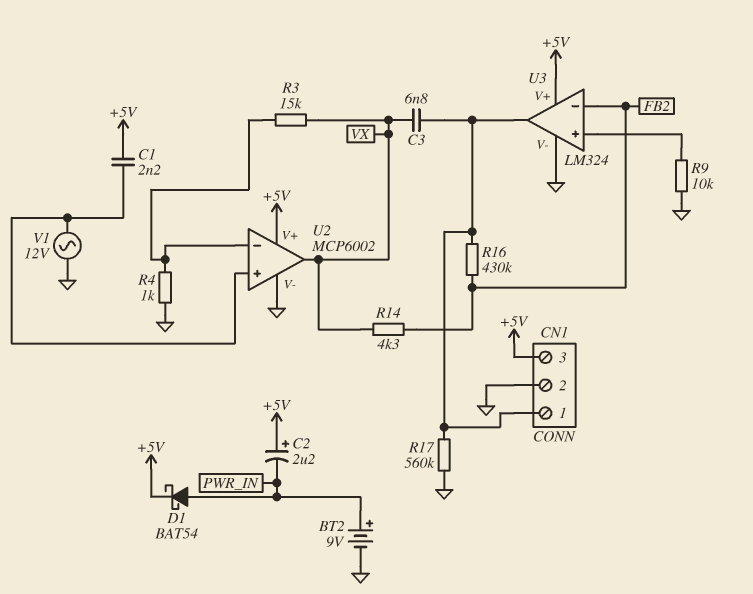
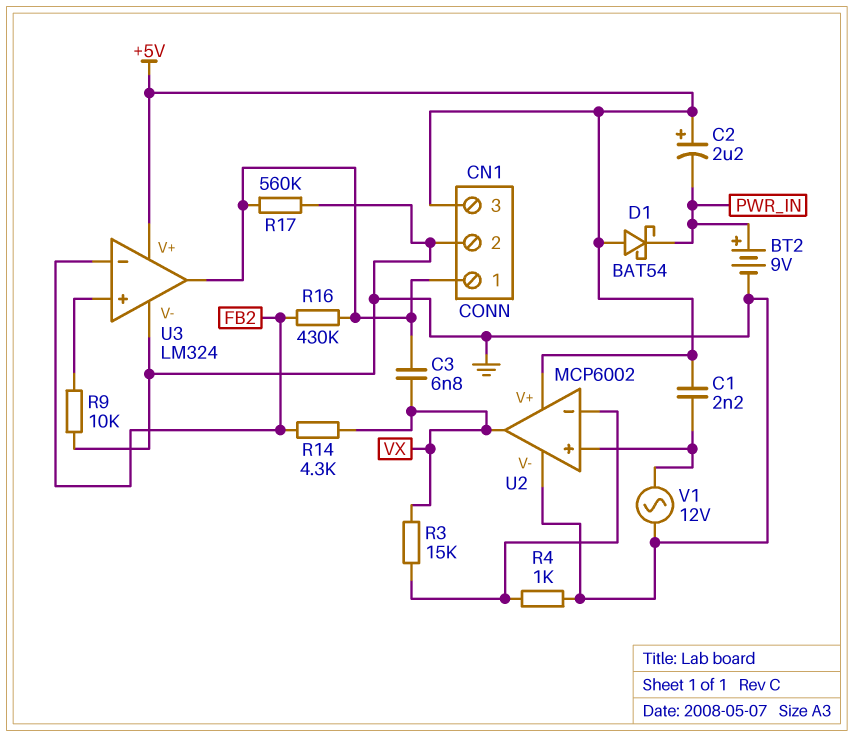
D1: schottky BAT54 (A PWR_IN, K +5V) -> schottky BAT54 (A +5V, K PWR_IN)

